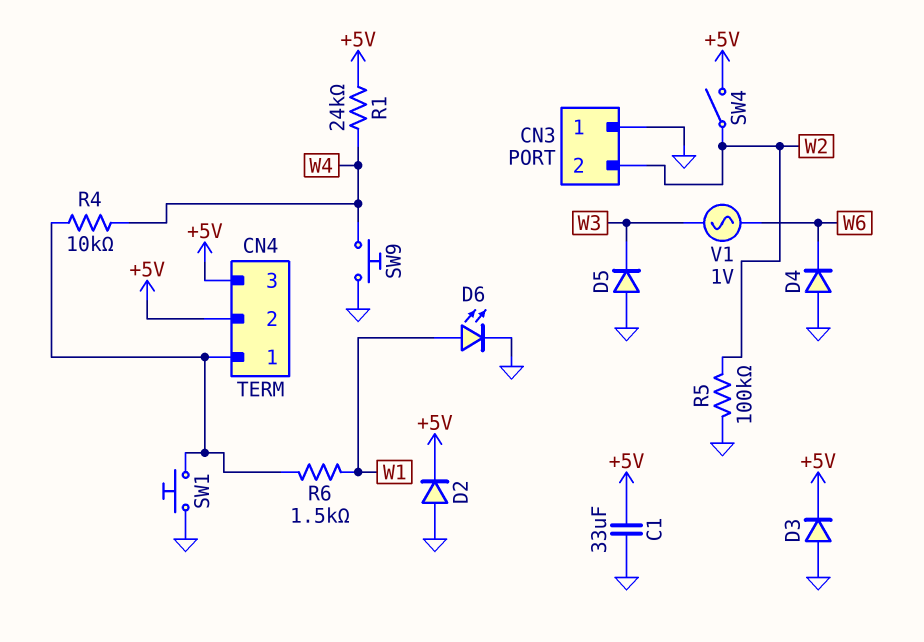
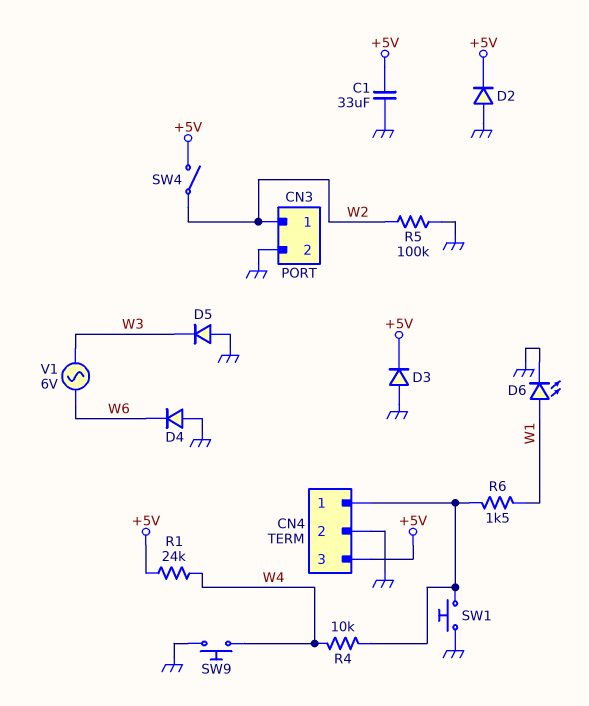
CN3 pin 1: GND -> W2
CN3 pin 2: W2 -> GND
CN4 pin 2: +5V -> GND
V1: AC 1V (W3, W6) -> AC 6V (W3, W6)

